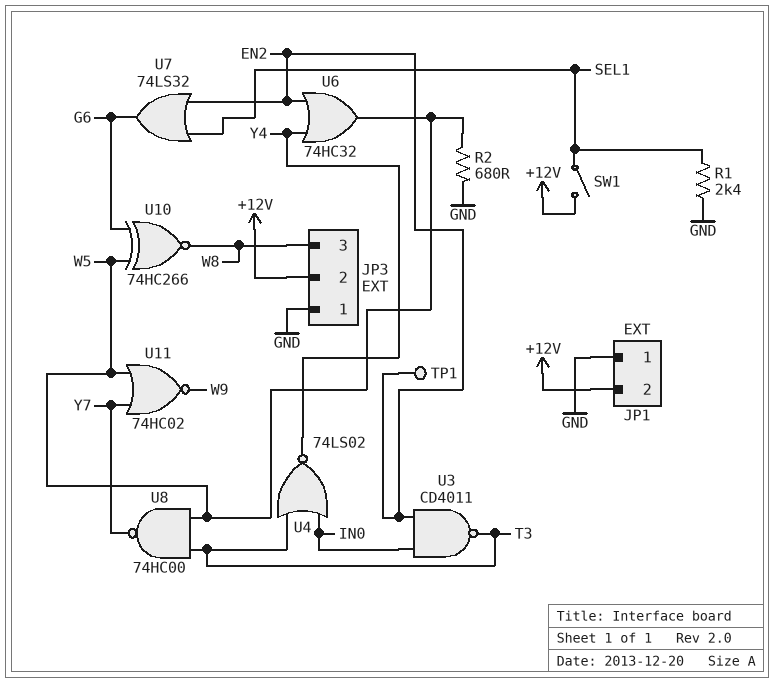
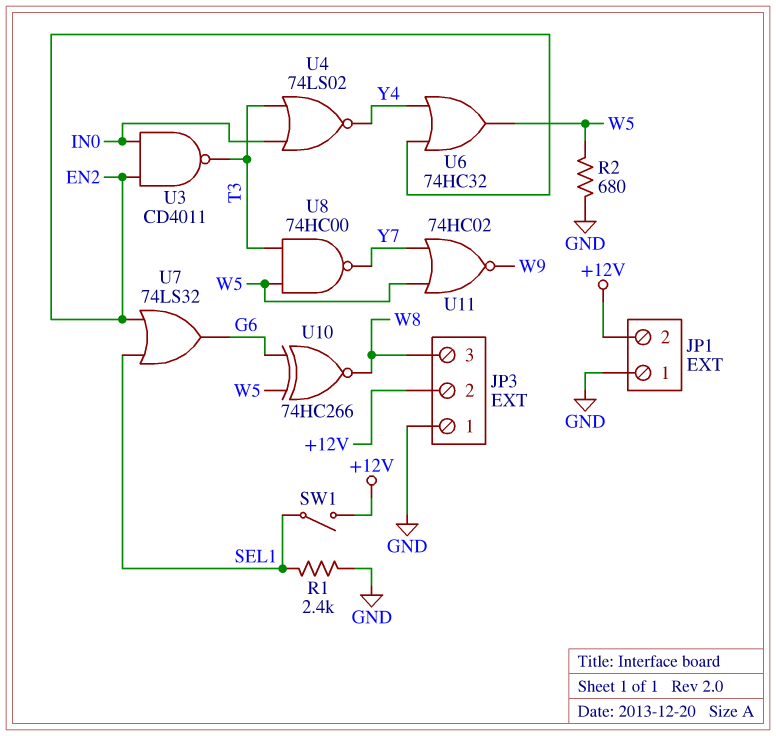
TP1: test point (EN2) -> none

